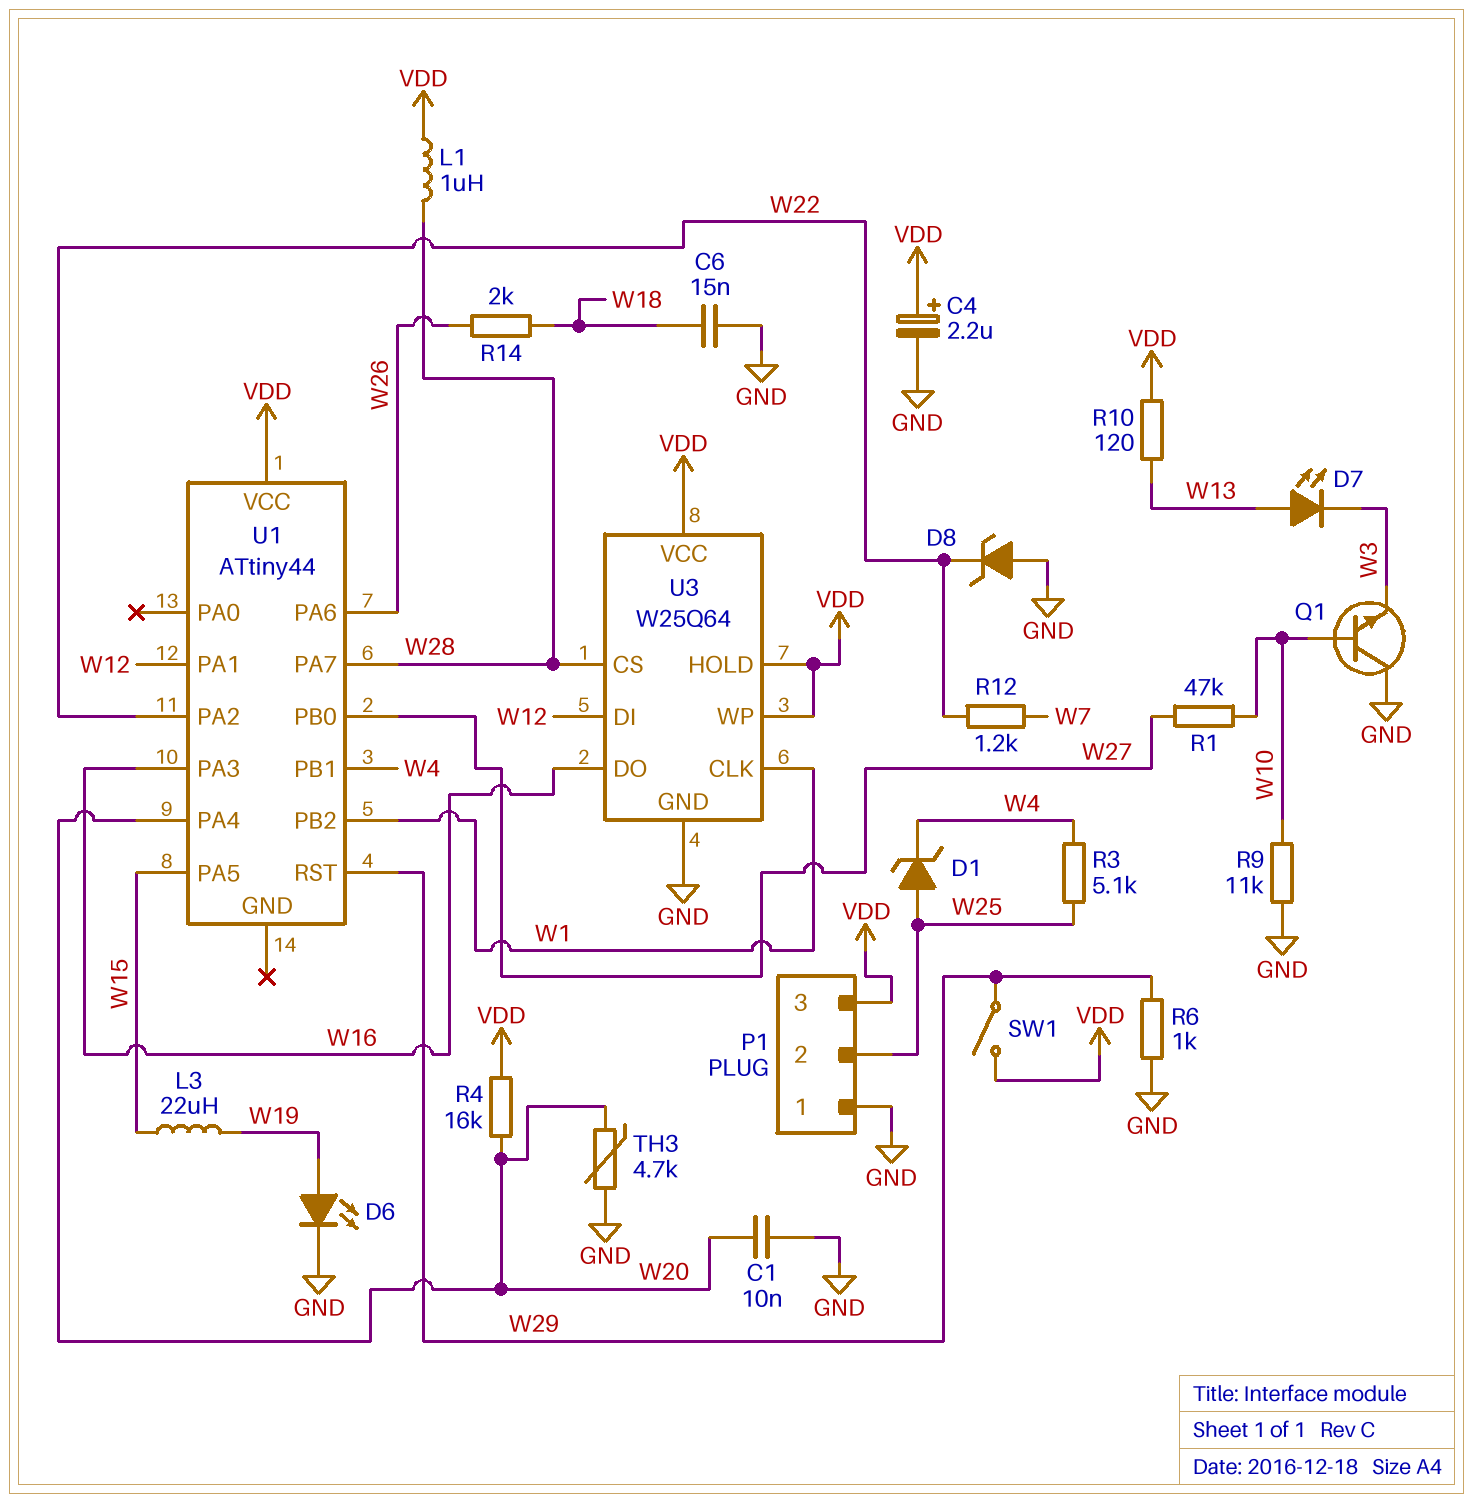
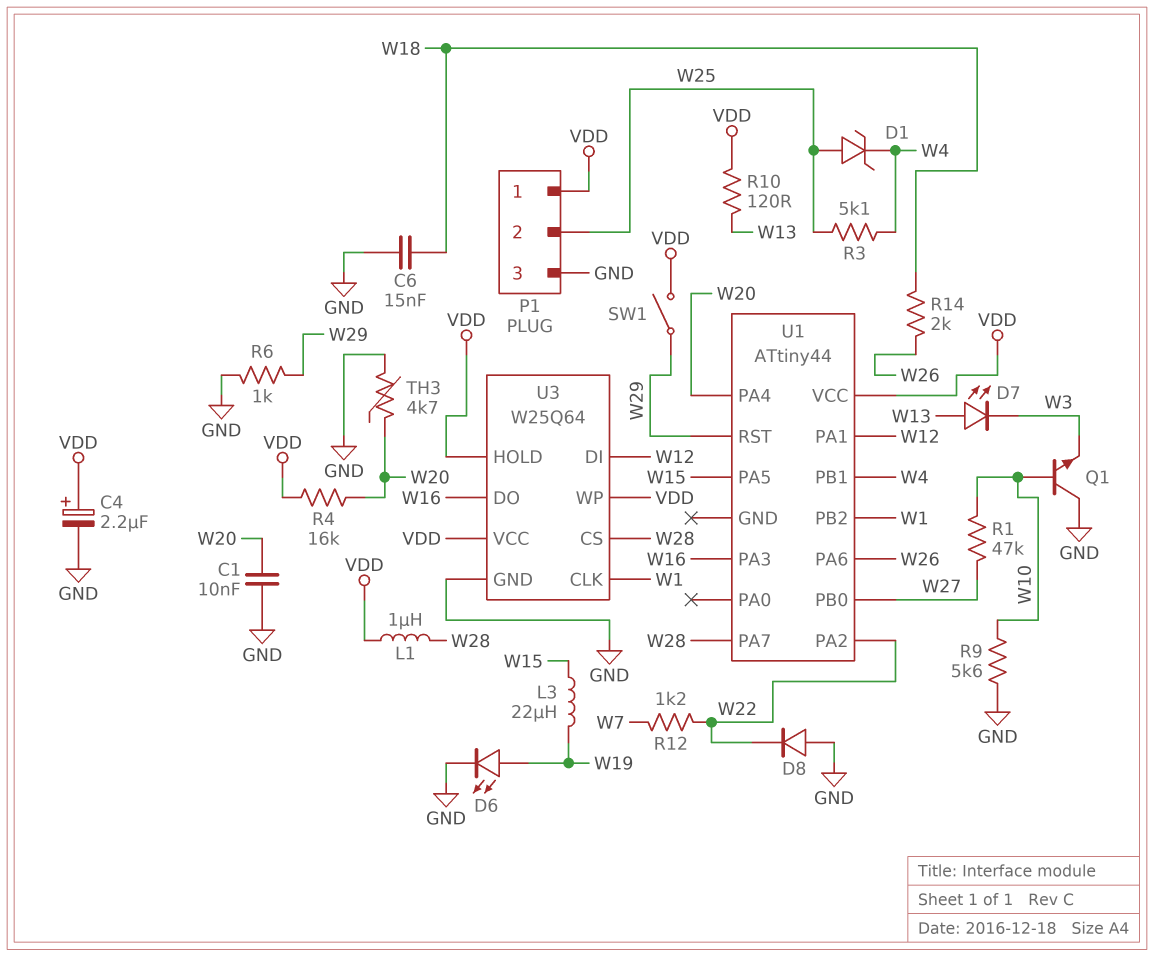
D8: zener (A GND, K W22) -> diode (A GND, K W22)
P1 pin 1: GND -> VDD
P1 pin 3: VDD -> GND
R9: 11k (GND, W10) -> 5.6k (GND, W10)

